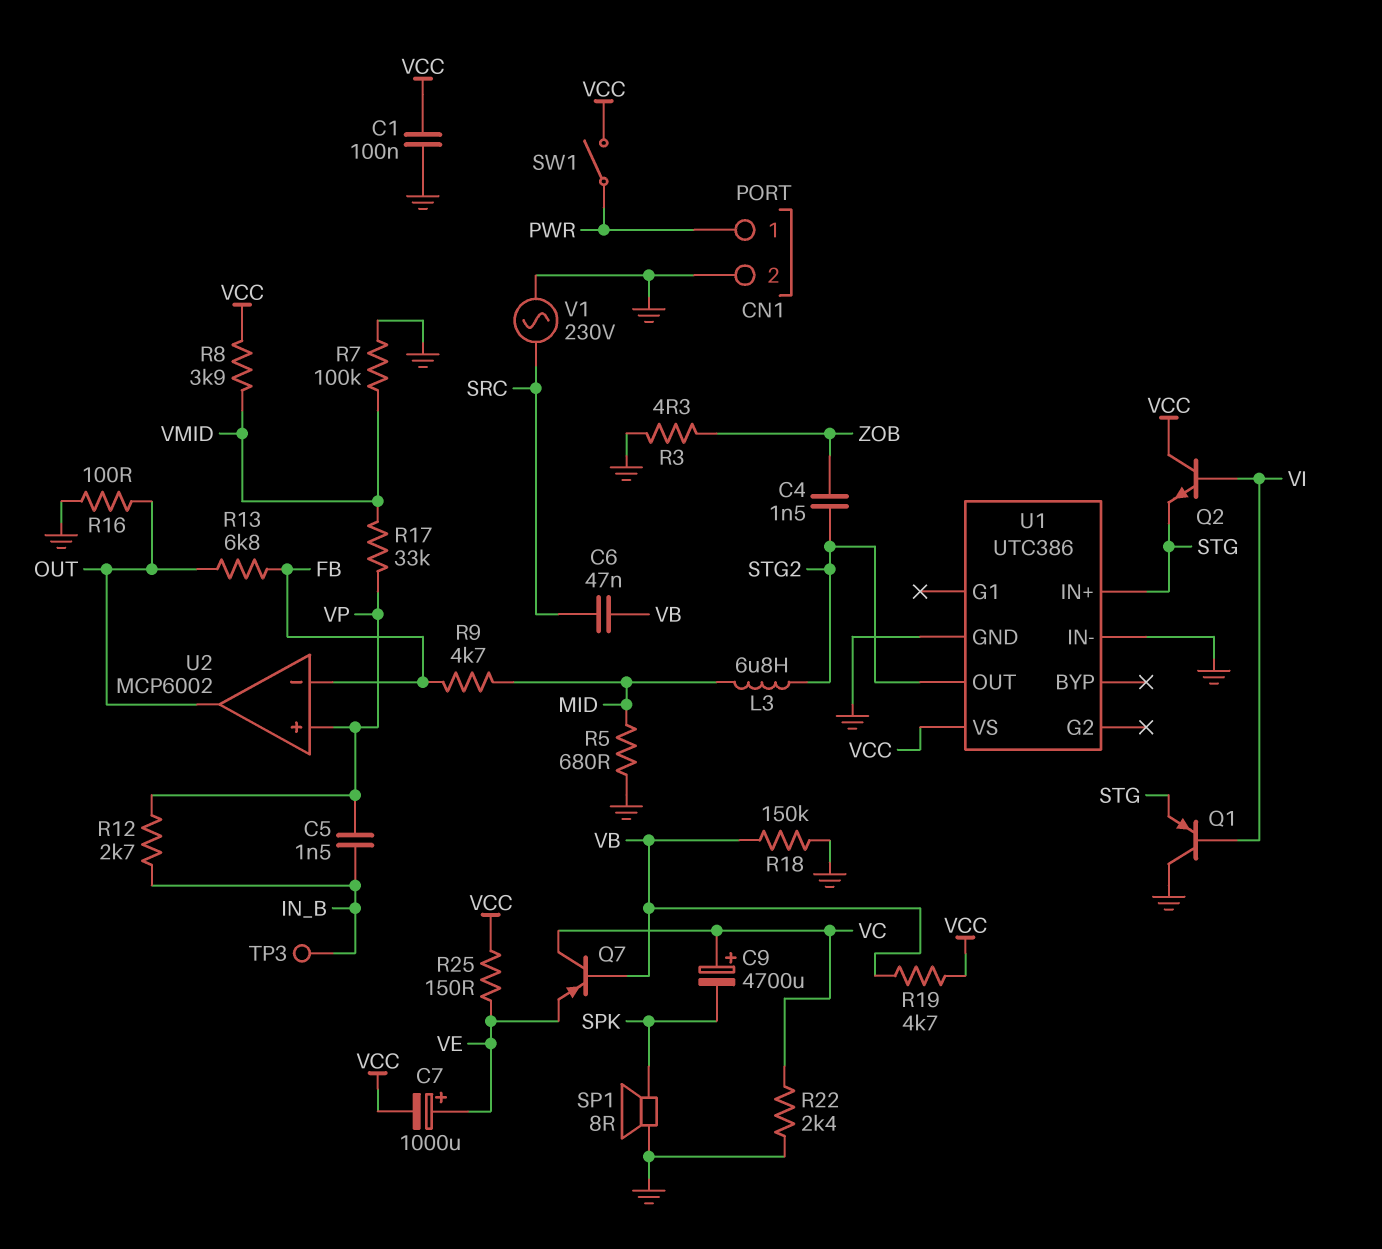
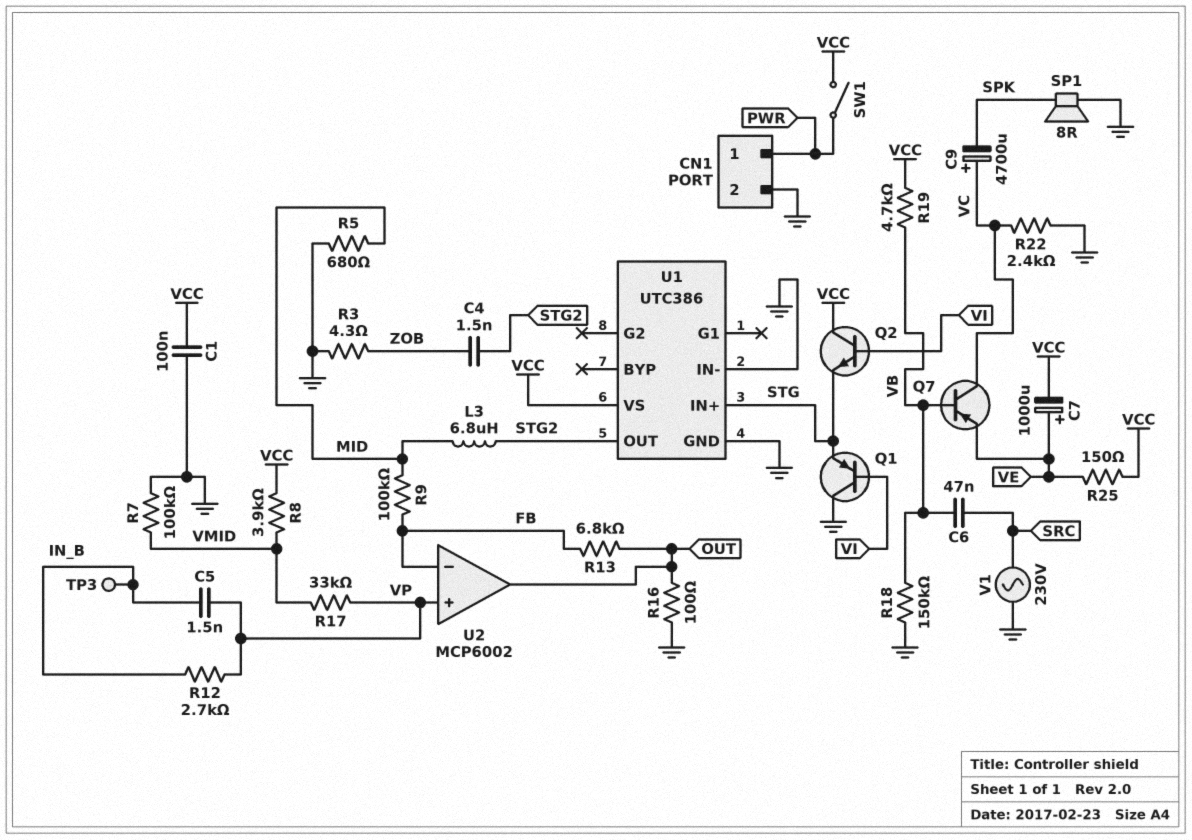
R9: 4.7k (FB, MID) -> 100k (FB, MID)

